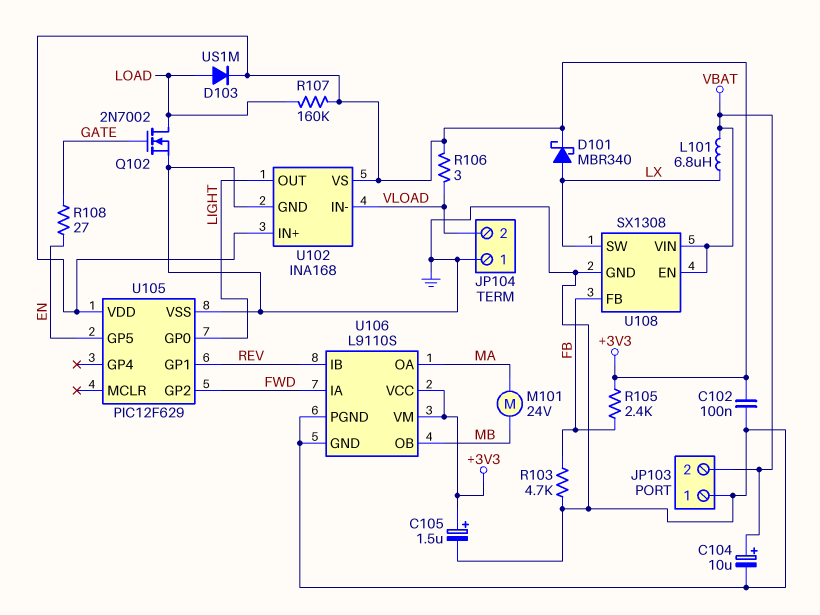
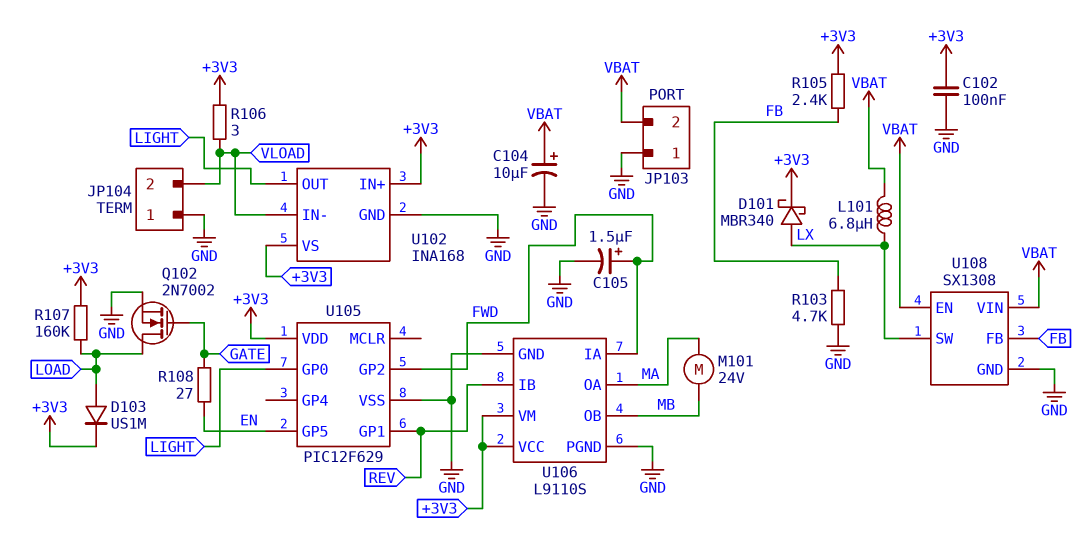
C105: 1.5uF (plus +3V3, minus GND) -> 1.5uF (plus FWD, minus GND)

